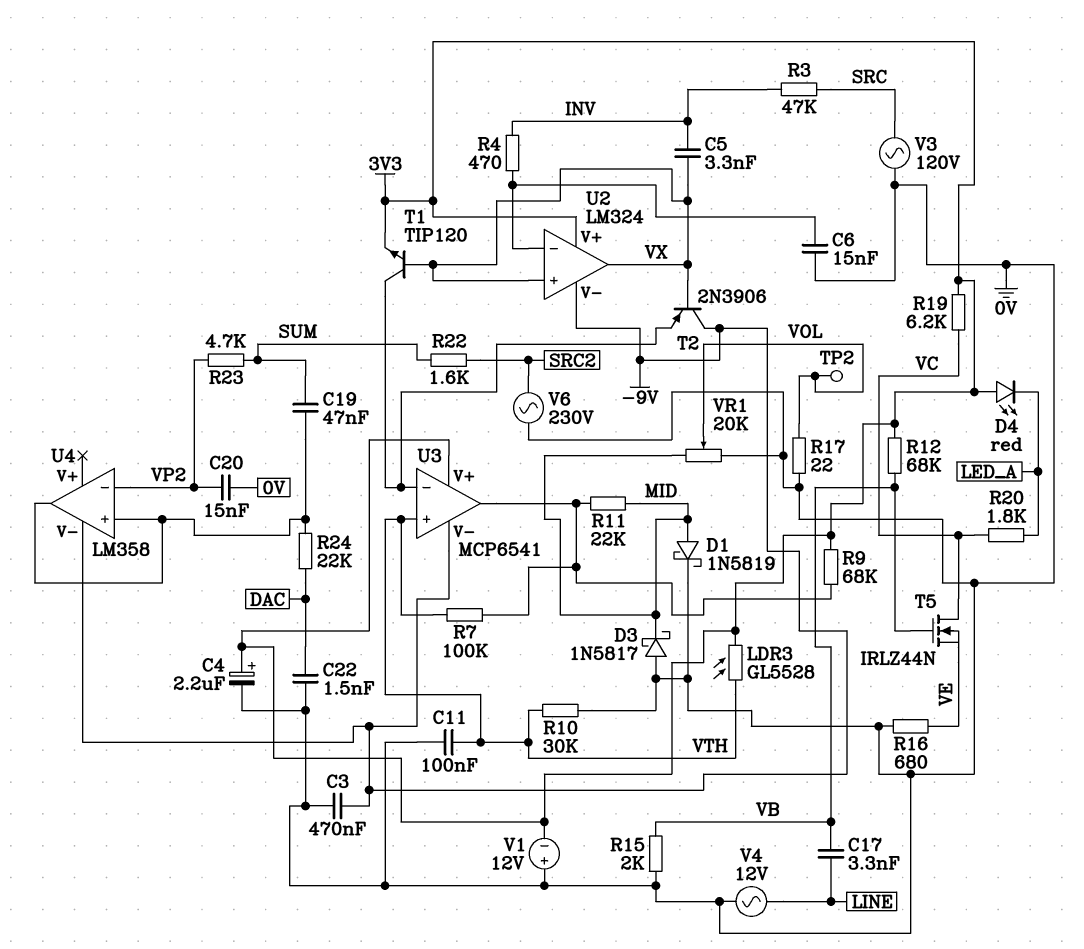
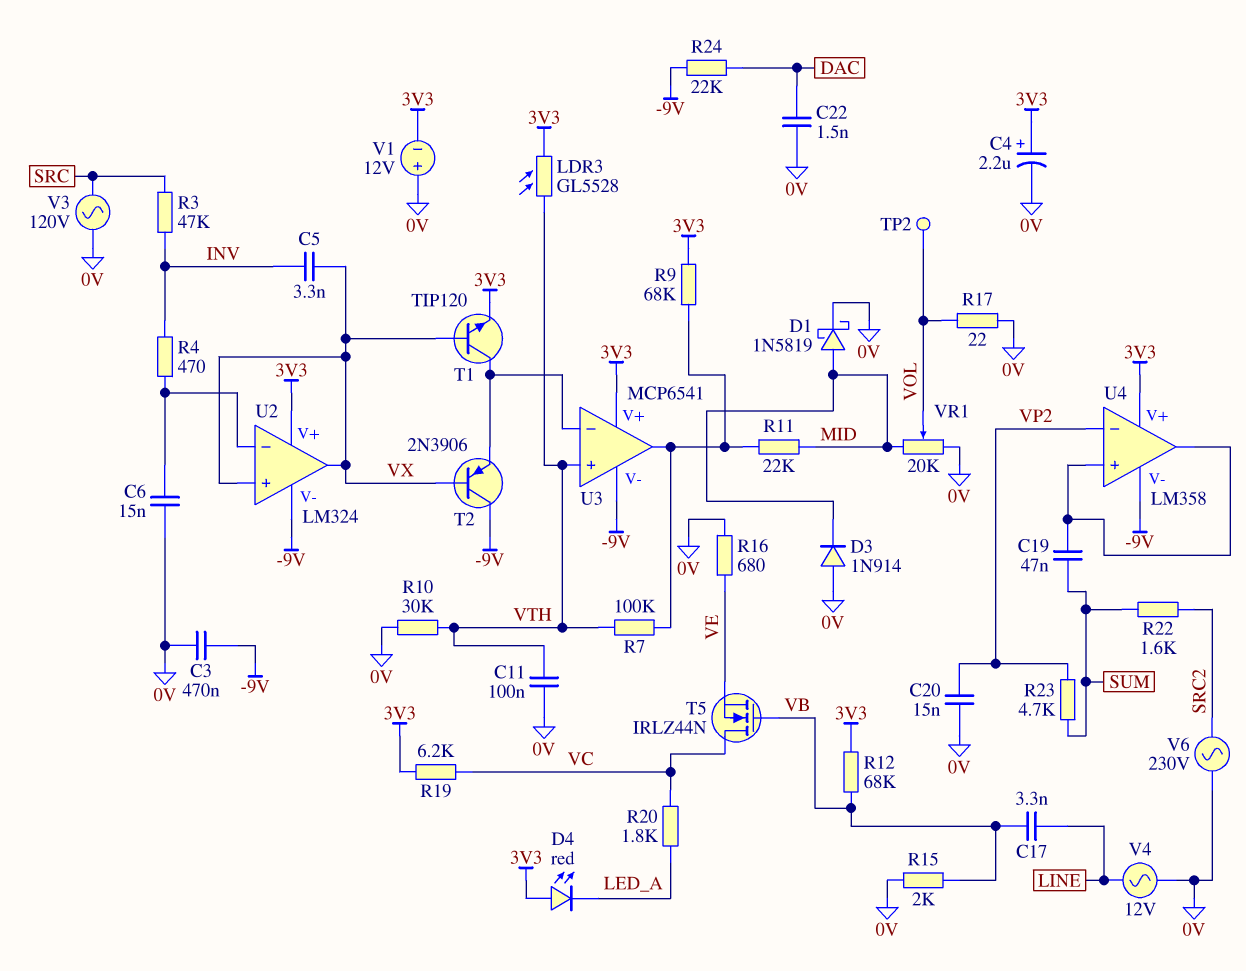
D3: schottky 1N5817 (A 0V, K MID) -> diode 1N914 (A 0V, K MID)
R24: 22k (DAC, U4/in+) -> 22k (-9V, DAC)
U4 pin V+: none -> 3V3

